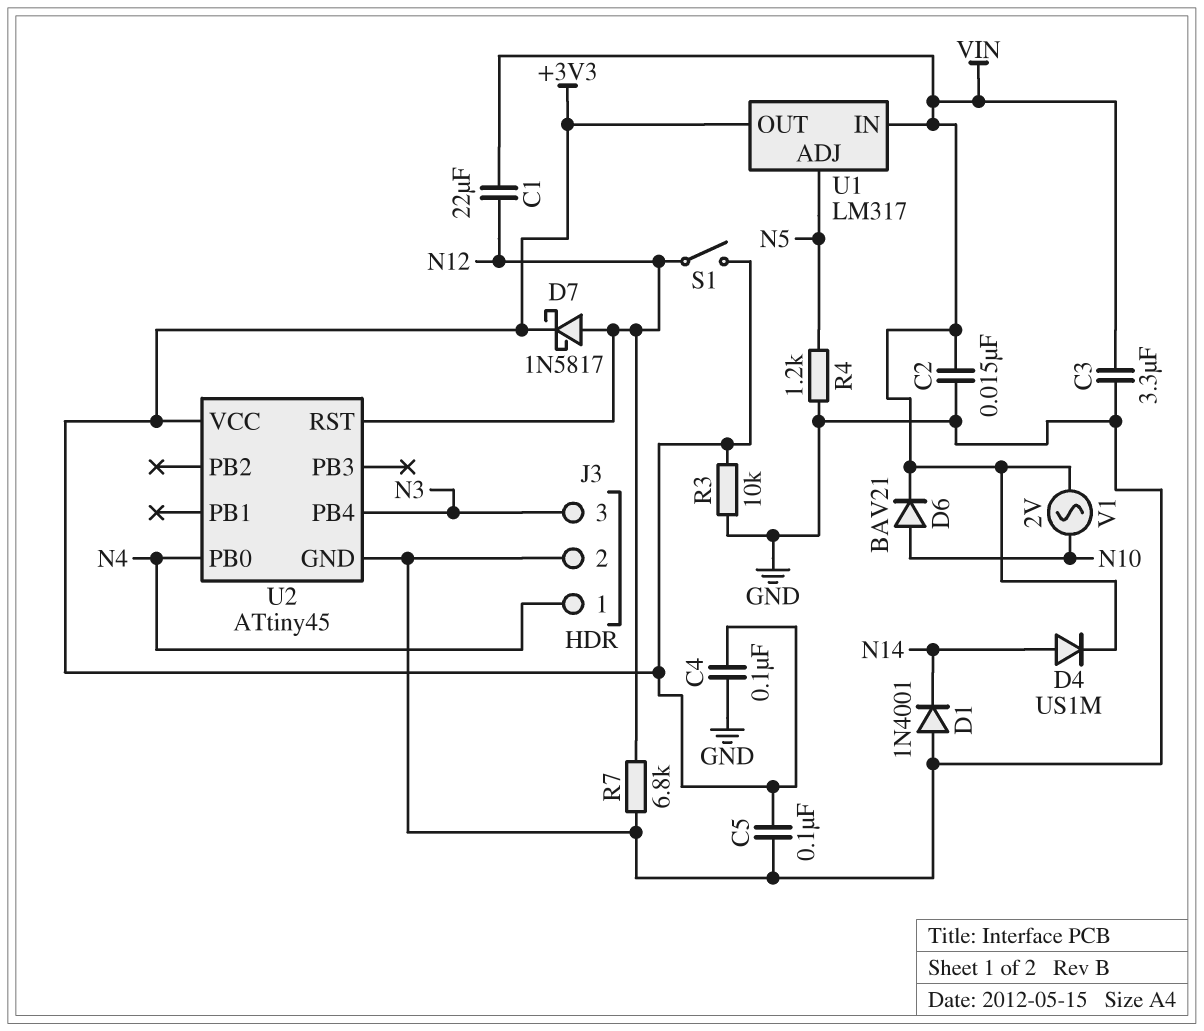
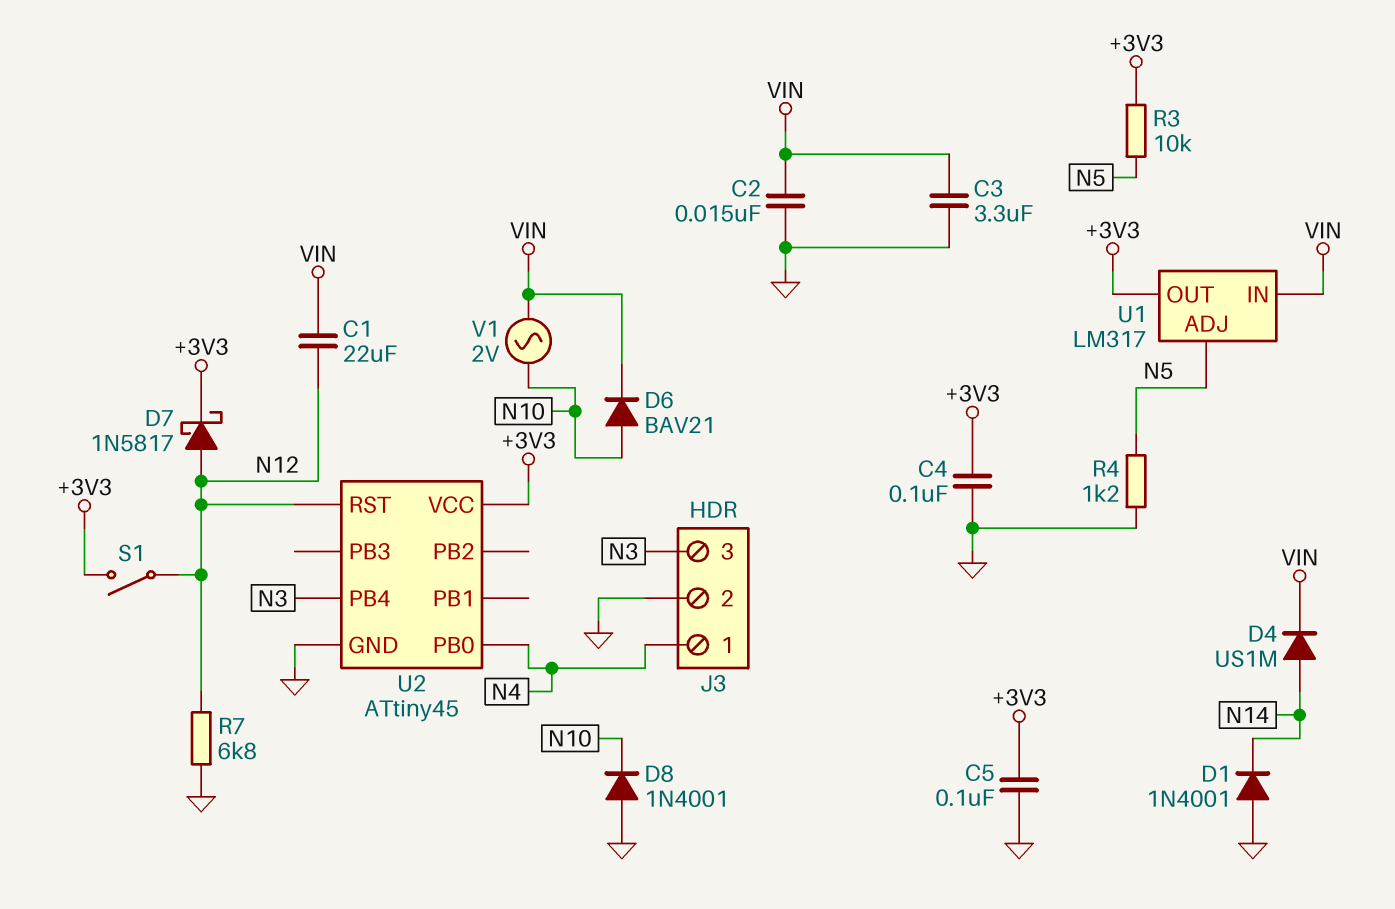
D8: none -> diode 1N4001 (A GND, K N10)
R3: 10k (+3V3, GND) -> 10k (+3V3, N5)

